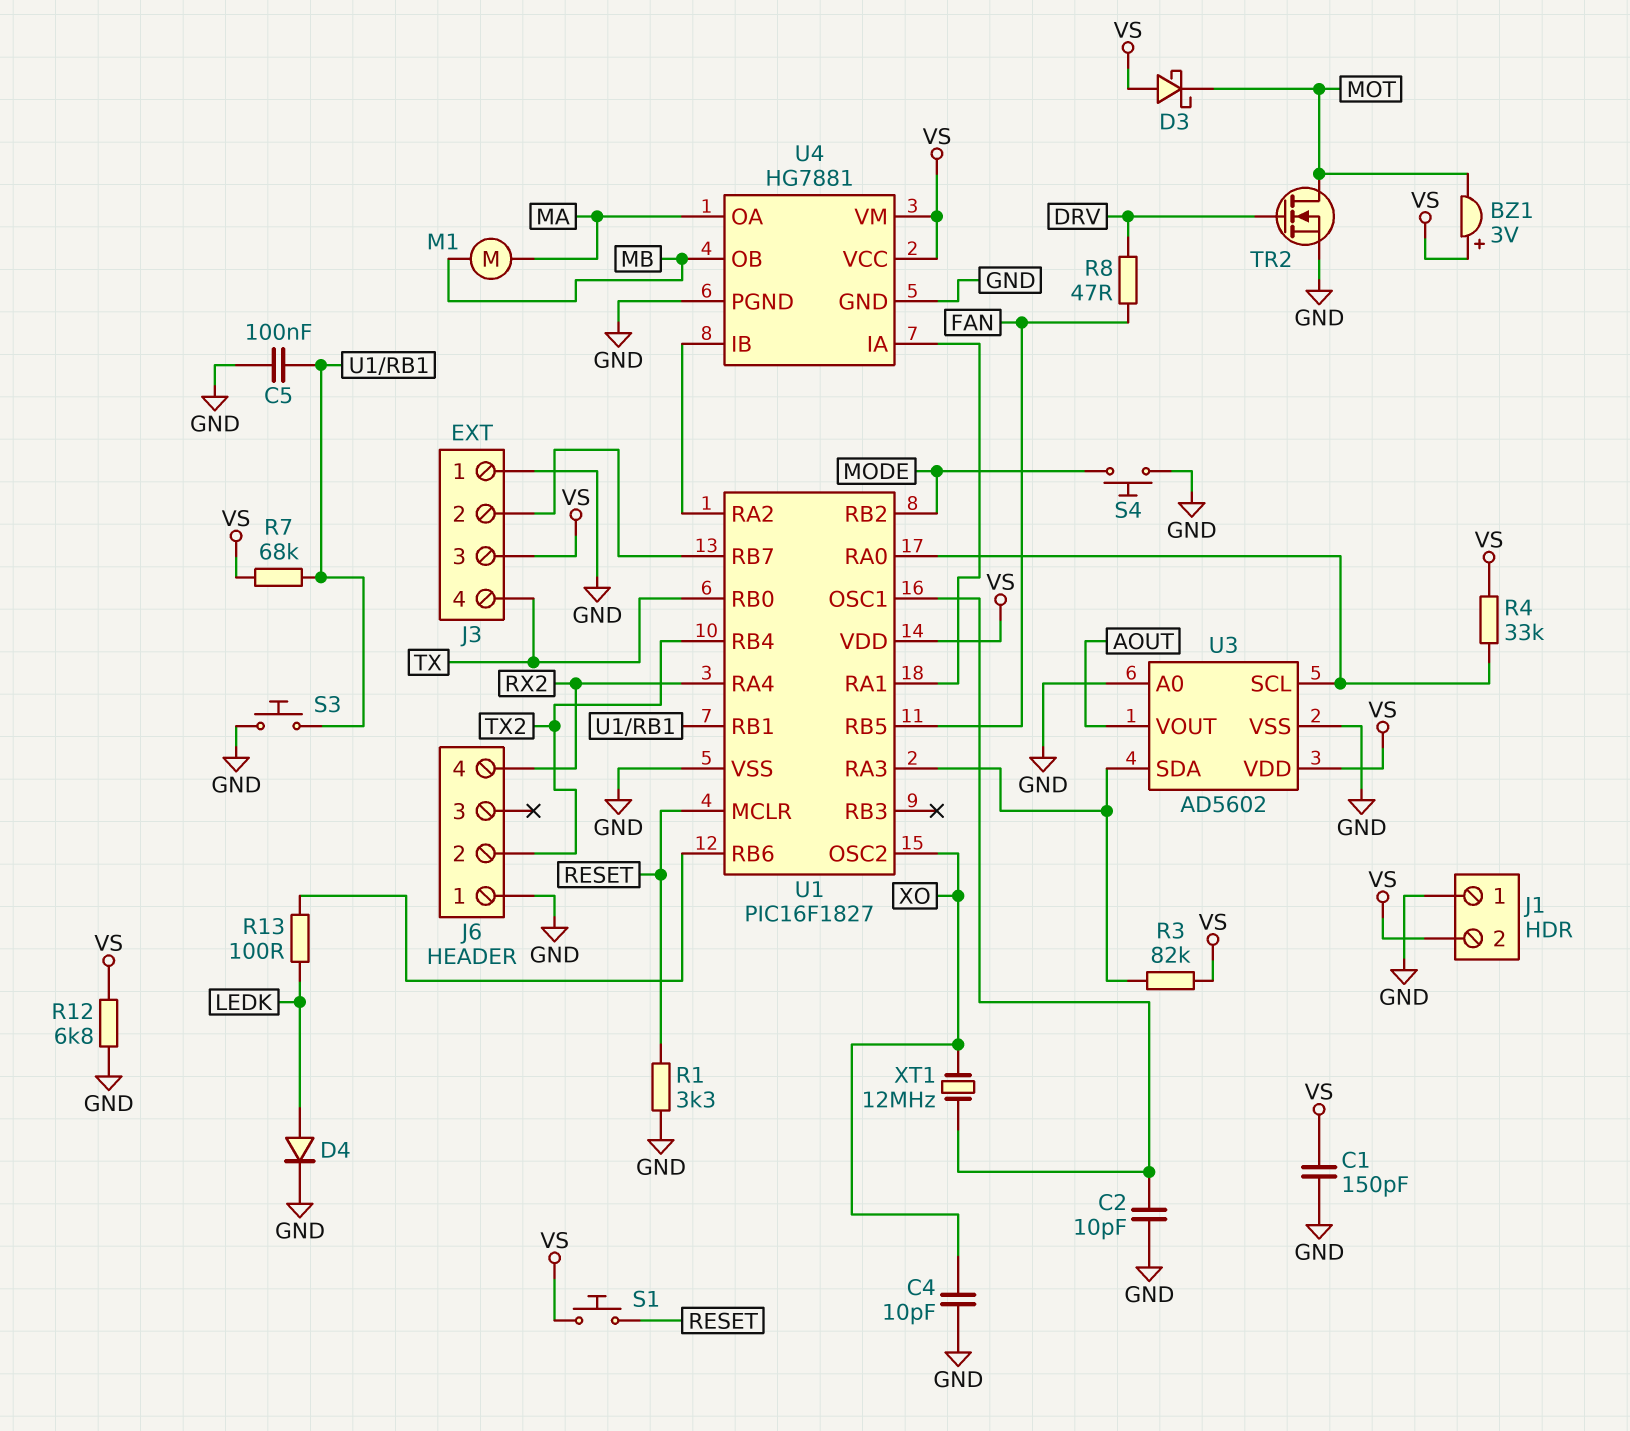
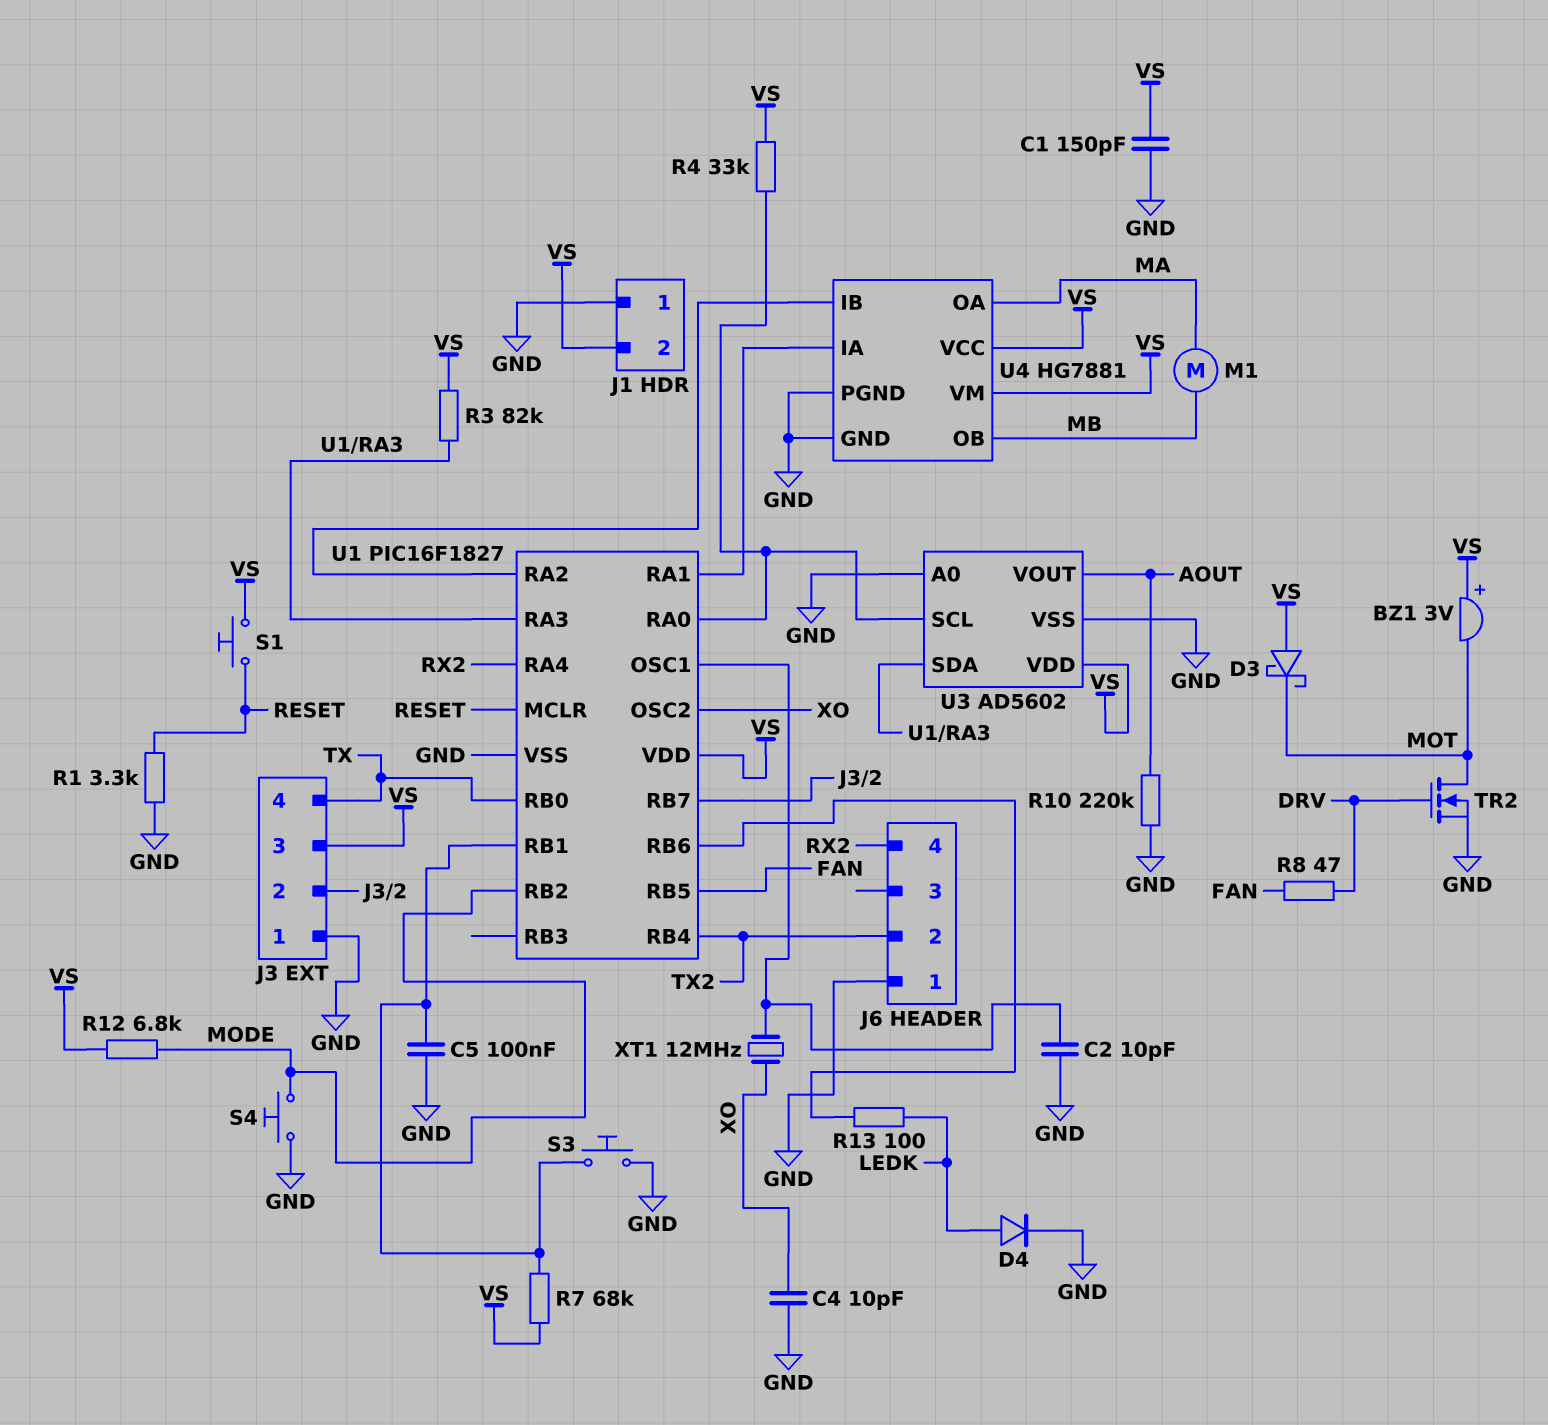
R10: none -> 220k (AOUT, GND)
R12: 6.8k (GND, VS) -> 6.8k (MODE, VS)

